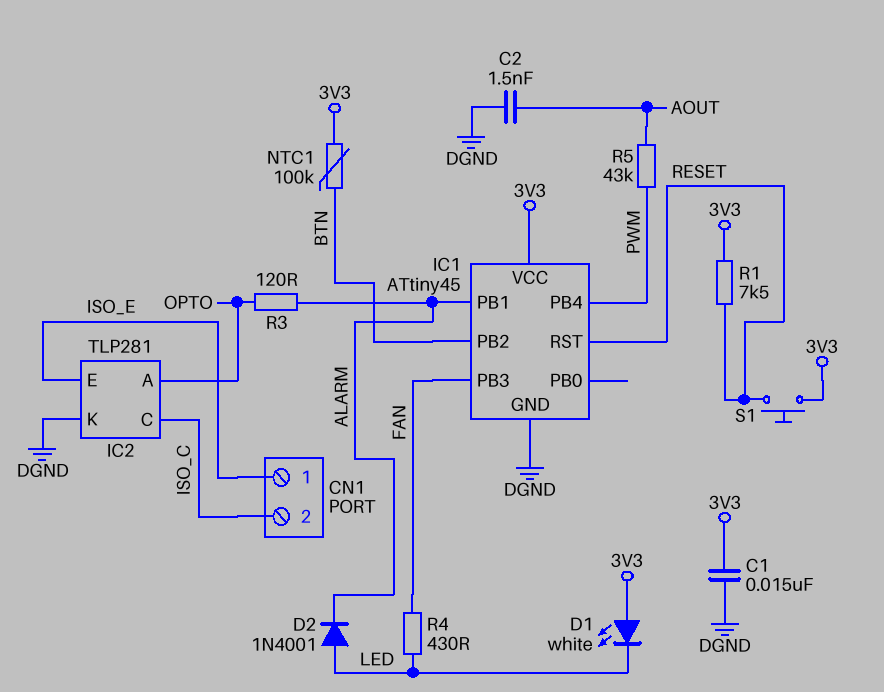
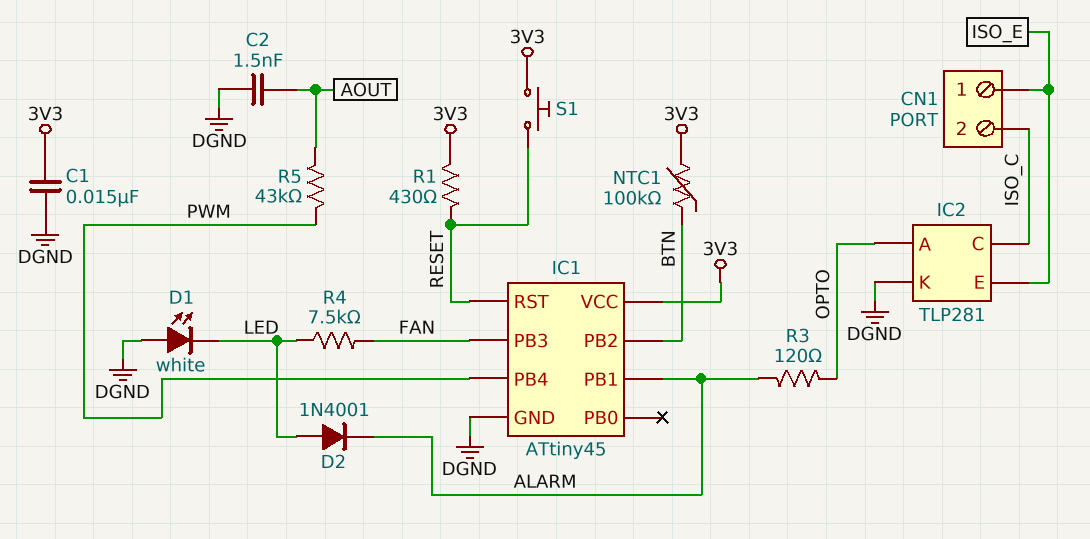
D1: LED white (A 3V3, K LED) -> LED white (A DGND, K LED)
R1: 7.5k (3V3, RESET) -> 430 (3V3, RESET)
R4: 430 (FAN, LED) -> 7.5k (FAN, LED)

